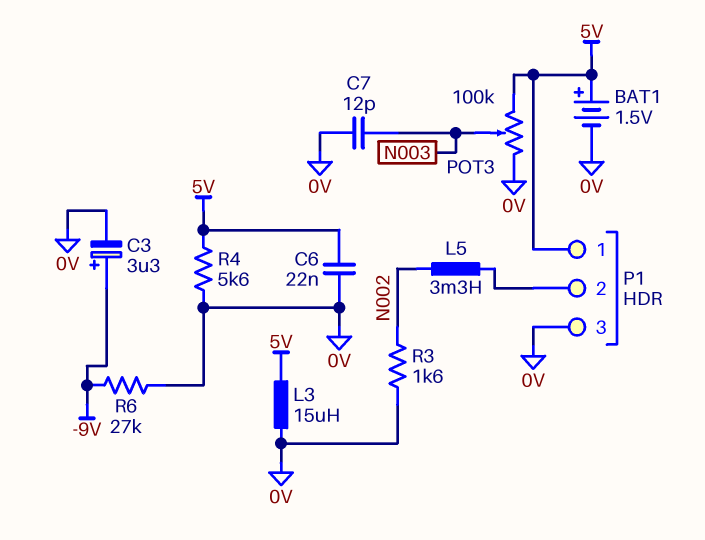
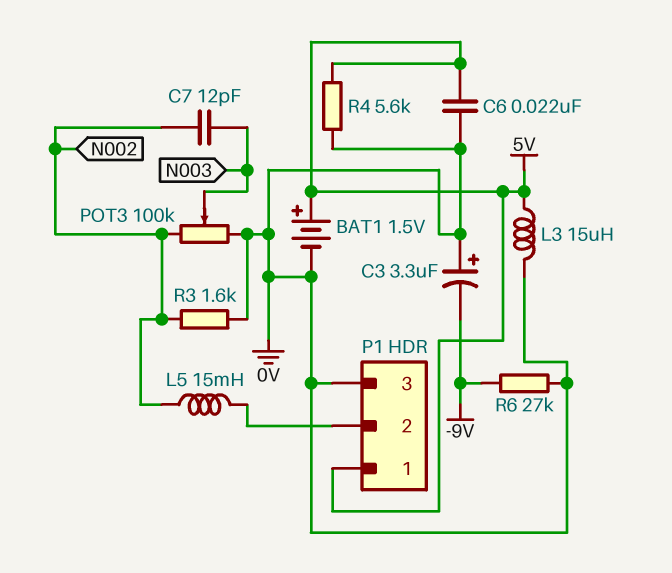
C3: 3.3uF (plus -9V, minus 0V) -> 3.3uF (plus 0V, minus -9V)
C7: 12pF (0V, N003) -> 12pF (N002, N003)
L5: 3.3mH (N002, P1/2) -> 15mH (N002, P1/2)
POT3: 100k (0V, 5V, wiper N003) -> 100k (0V, N002, wiper N003)

